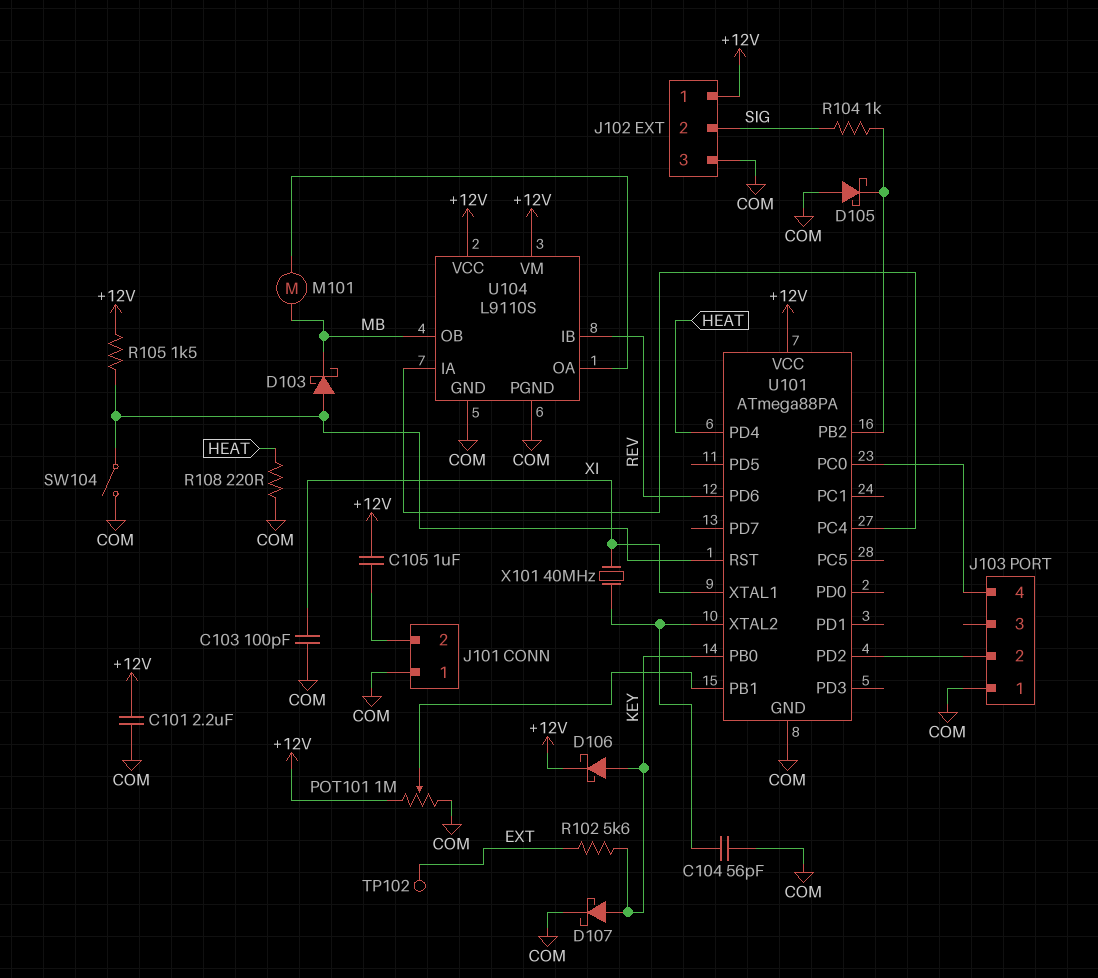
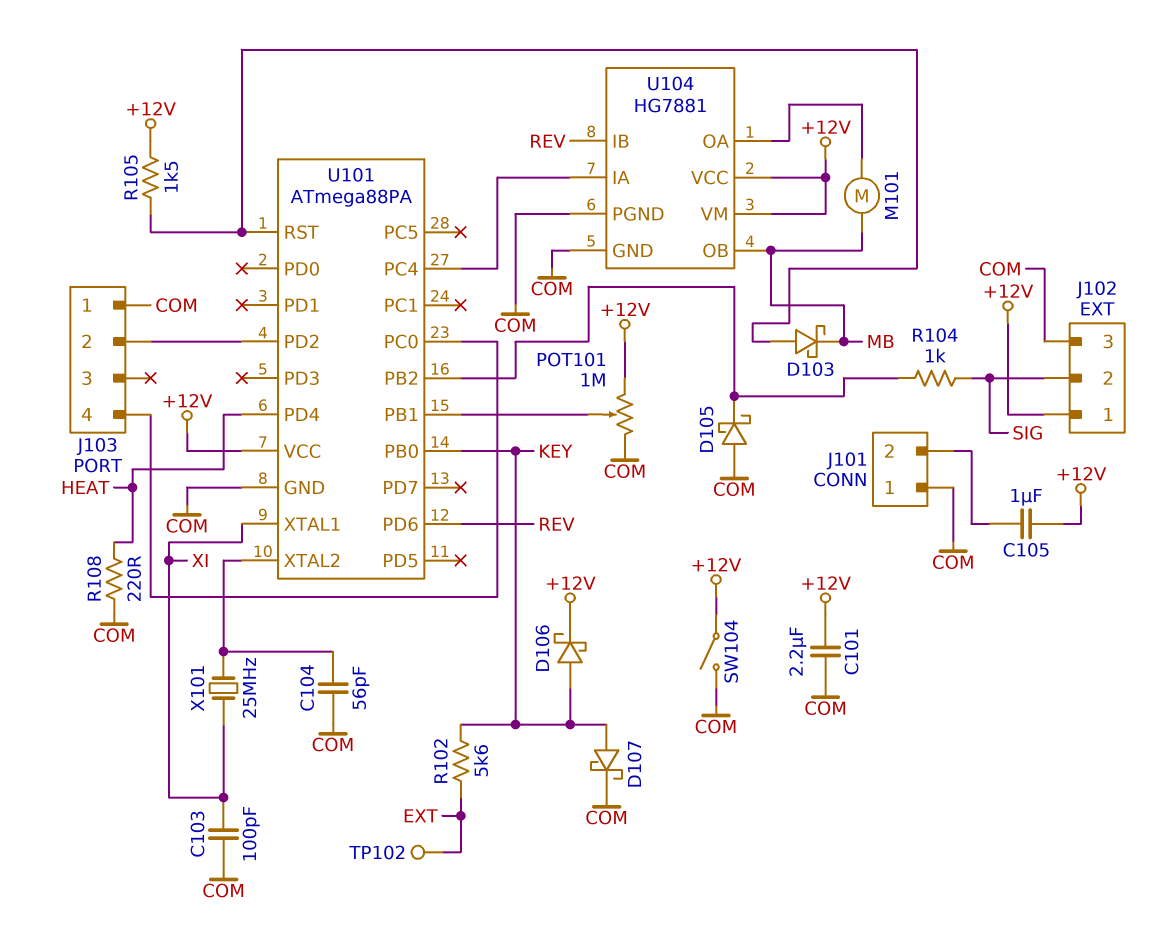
SW104: switch (COM, U101/RST) -> switch (+12V, COM)
U104: L9110S -> HG7881
X101: 40MHz (U101/XTAL2, XI) -> 25MHz (U101/XTAL2, XI)

